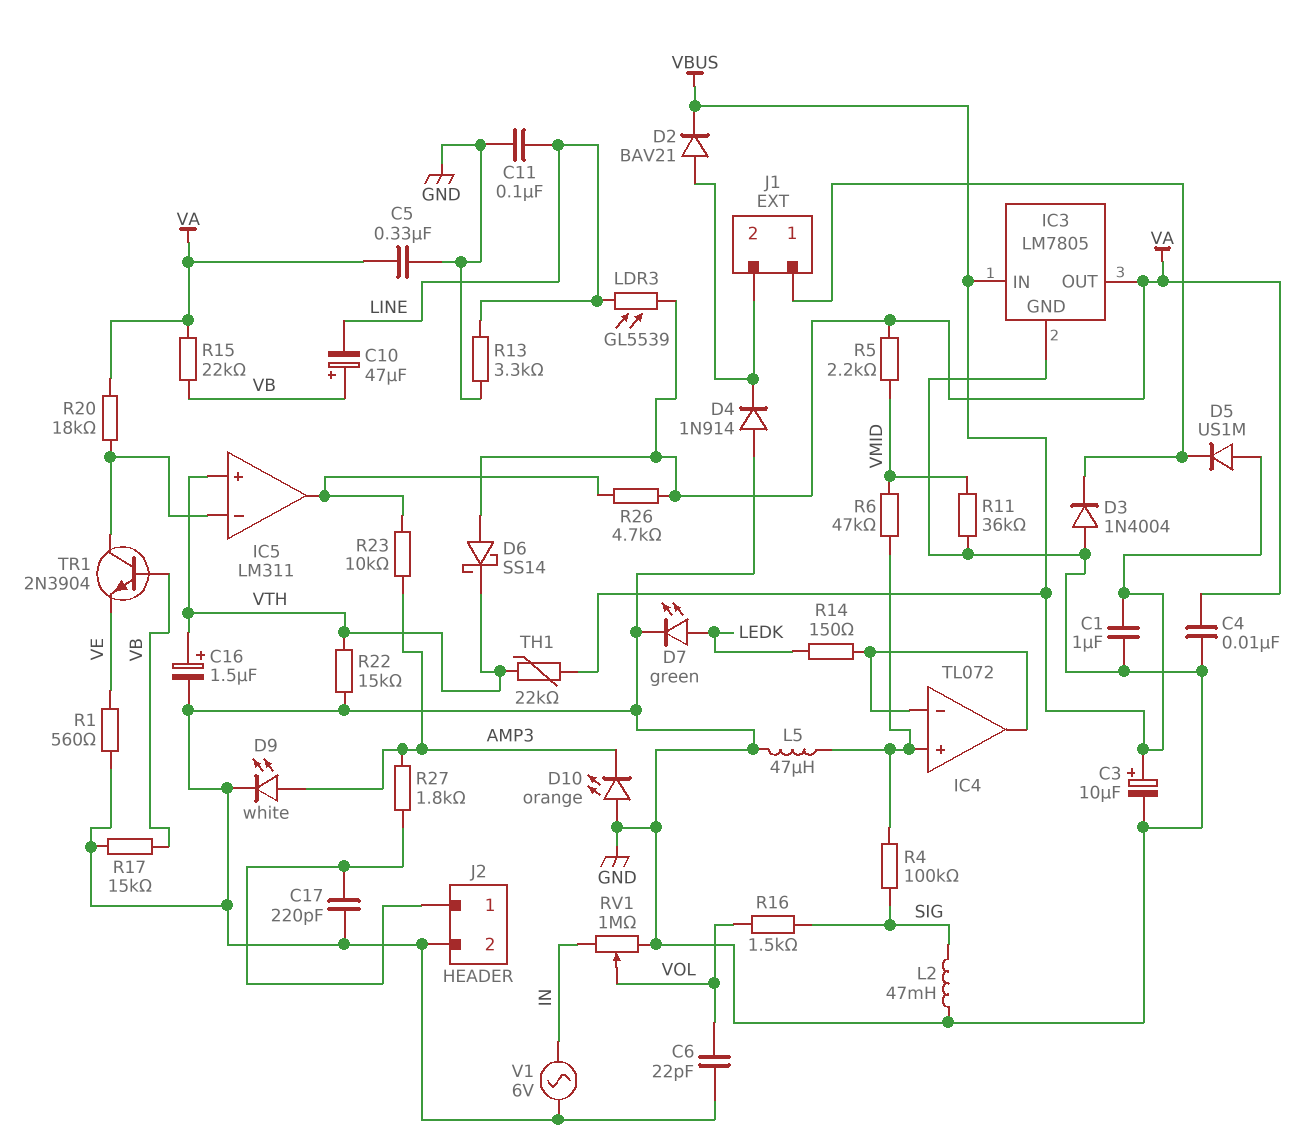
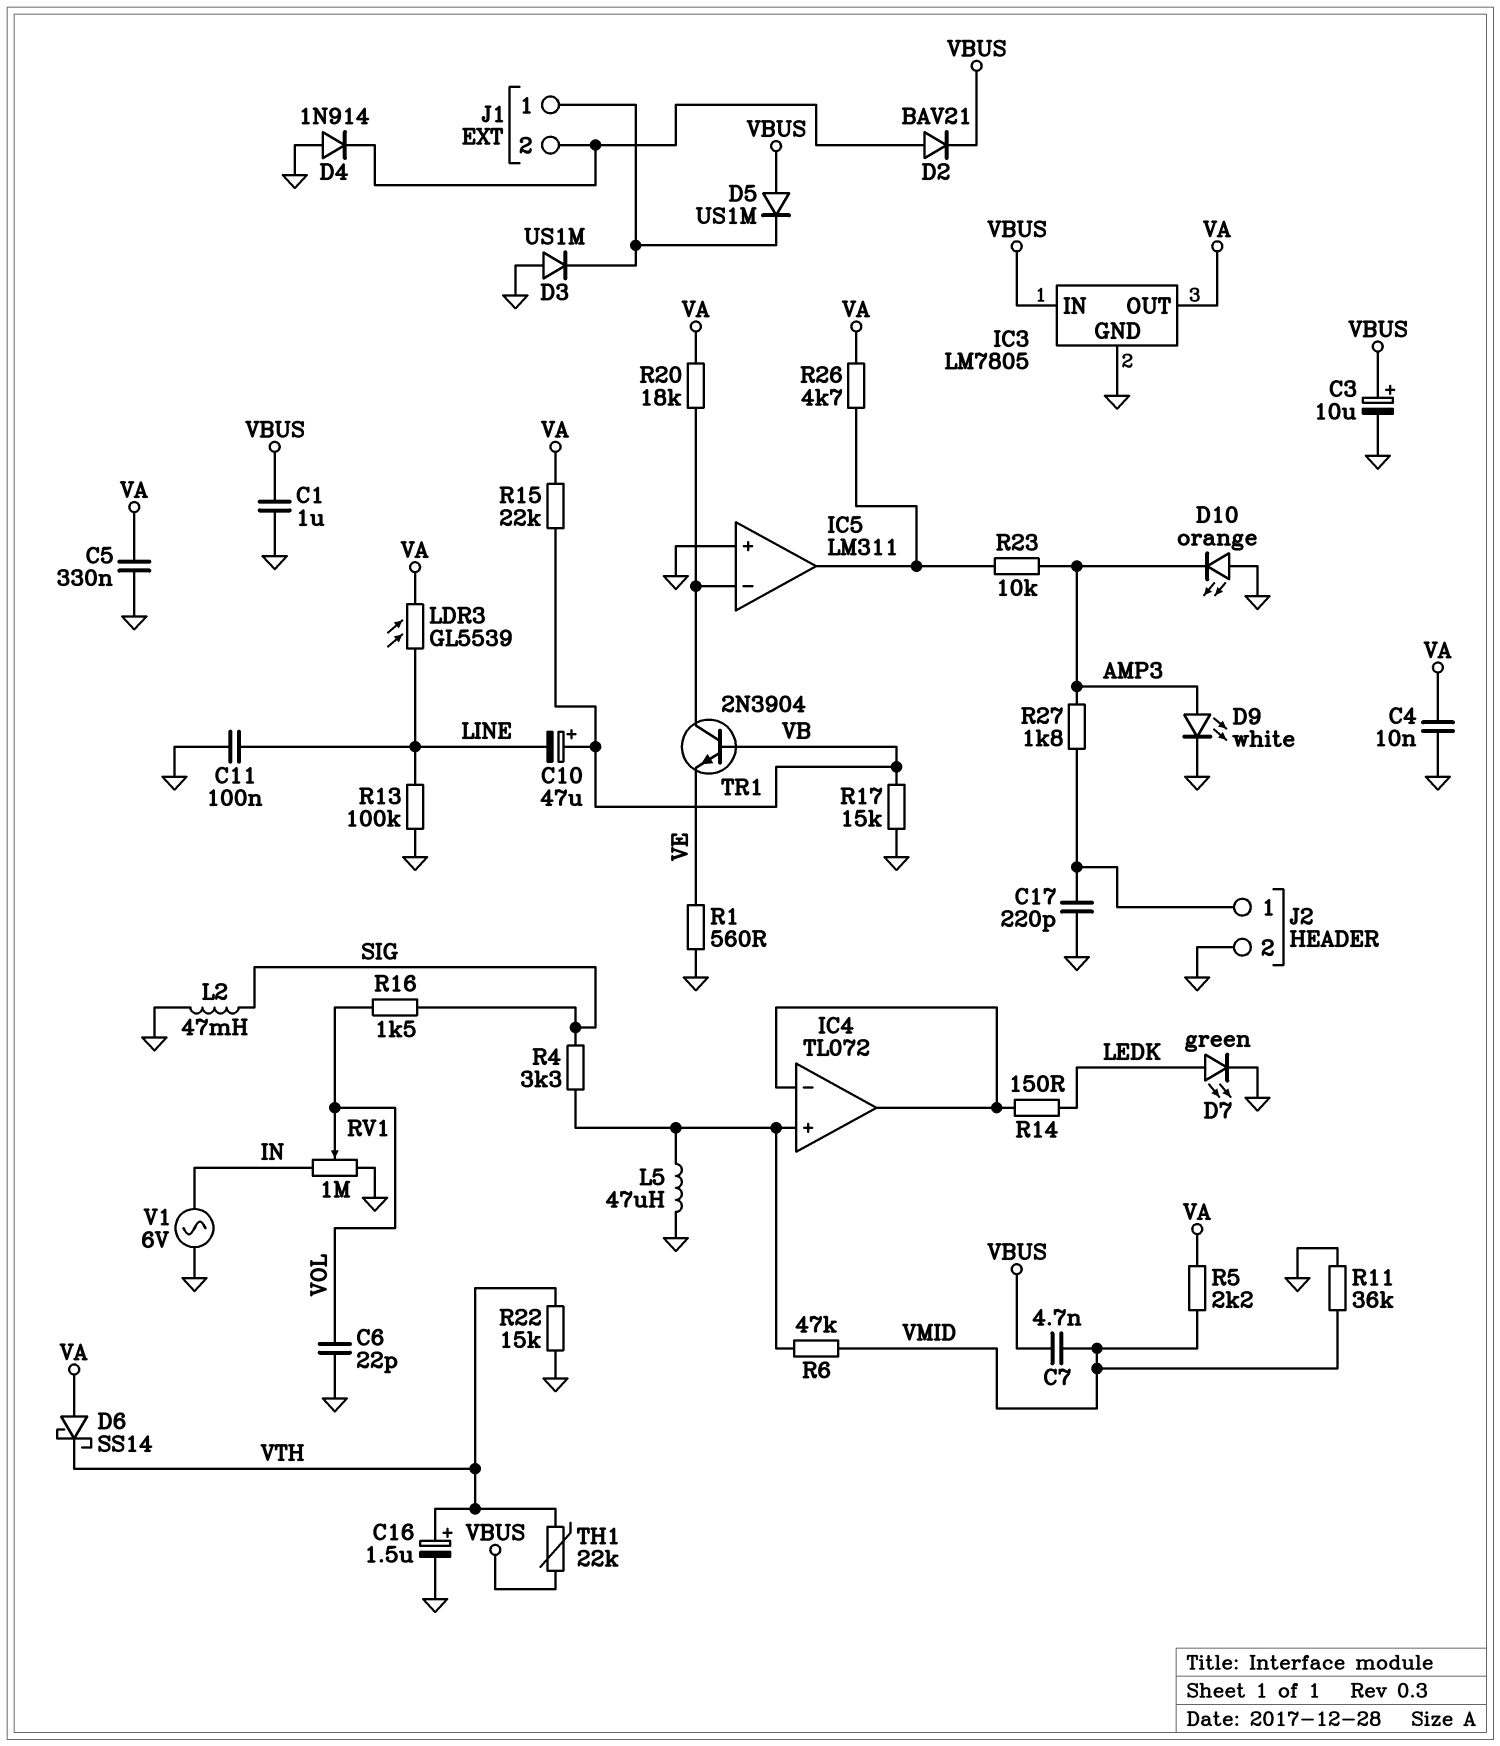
C7: none -> 4.7nF (VBUS, VMID)
D3: diode 1N4004 (A GND, K J1/1) -> diode US1M (A GND, K J1/1)
IC5 pin in+: VTH -> GND
R4: 100k (IC4/in+, SIG) -> 3.3k (IC4/in+, SIG)
R13: 3.3k (GND, LINE) -> 100k (GND, LINE)

